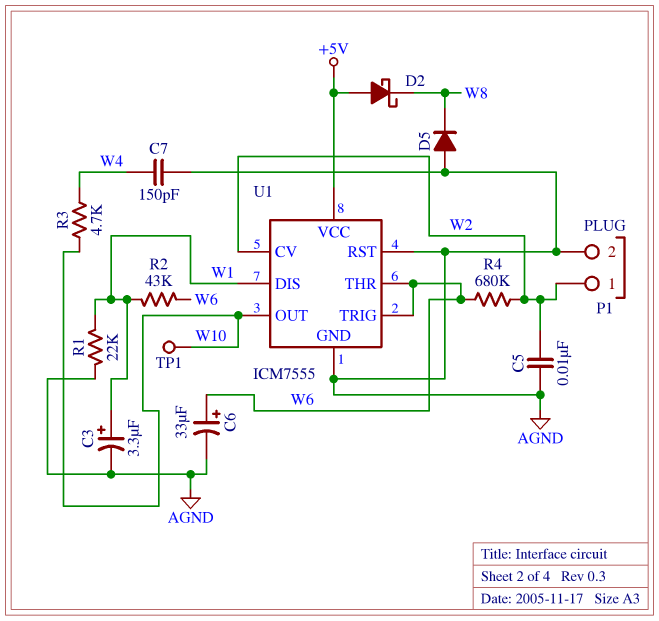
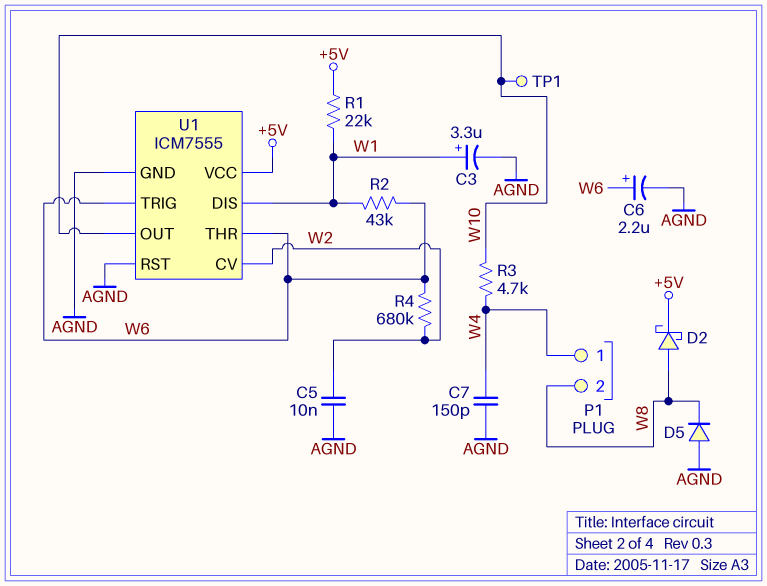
C6: 33uF (plus W6, minus AGND) -> 2.2uF (plus W6, minus AGND)
D2: schottky (A +5V, K W8) -> schottky (A W8, K +5V)
P1 pin 1: W2 -> W4
P1 pin 2: AGND -> W8
R1: 22k (AGND, W1) -> 22k (+5V, W1)

